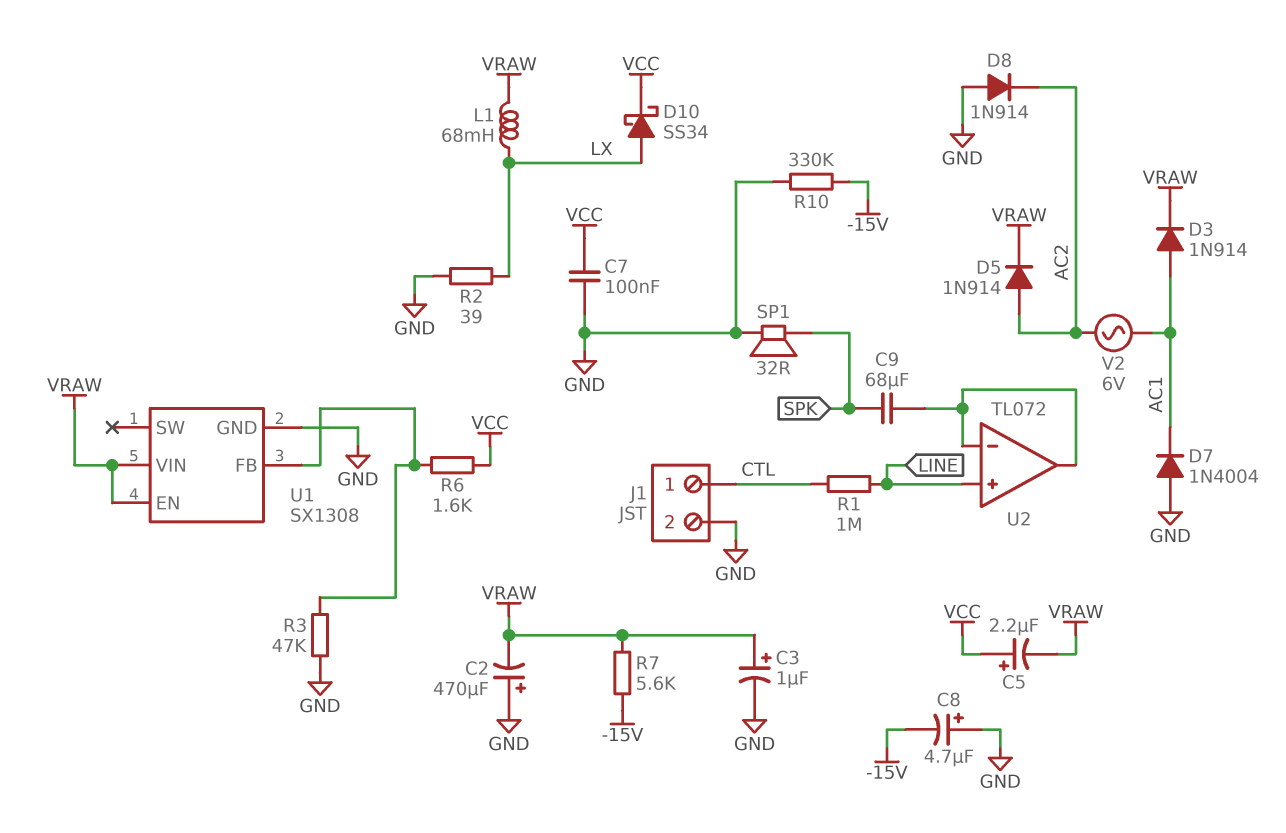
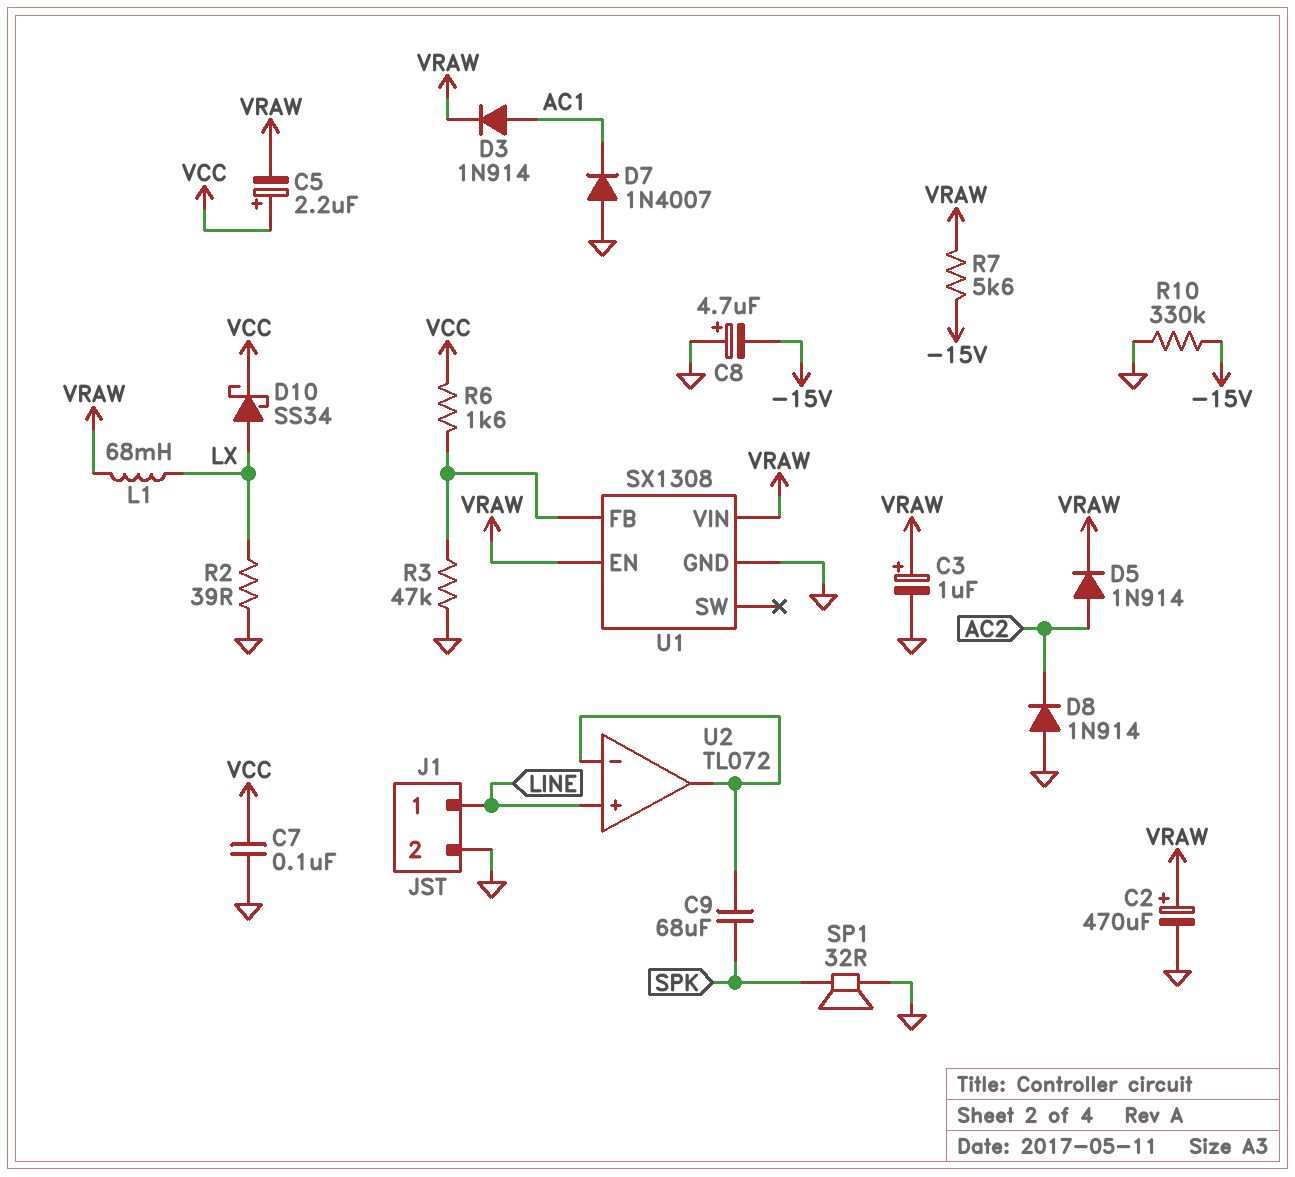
C2: 470uF (plus GND, minus VRAW) -> 470uF (plus VRAW, minus GND)
D7: diode 1N4004 (A GND, K AC1) -> diode 1N4007 (A GND, K AC1)
J1 pin 1: CTL -> LINE
R1: 1M (CTL, LINE) -> none
V2: AC 6V (AC1, AC2) -> none

